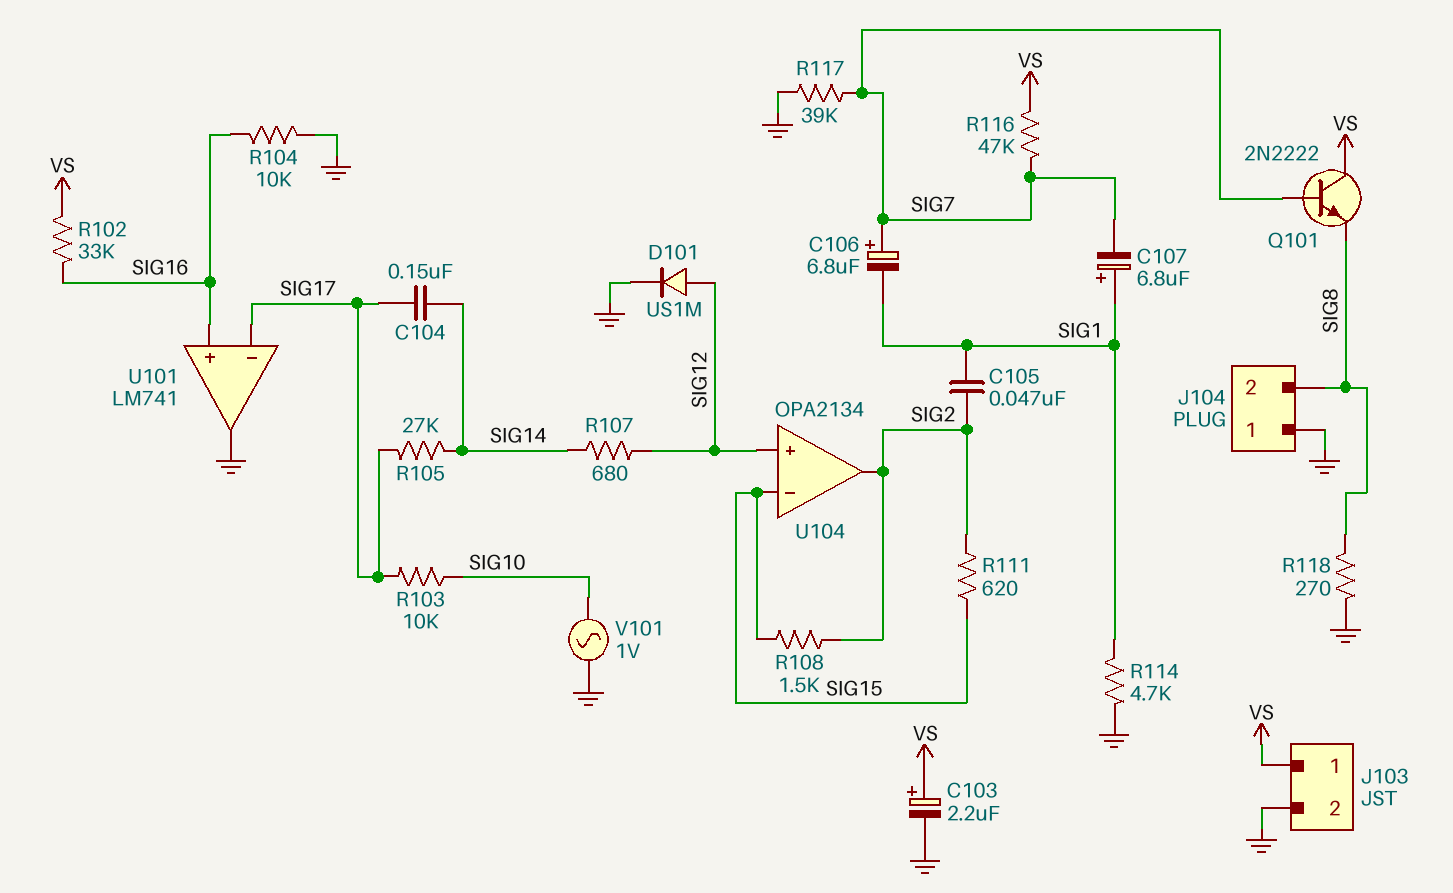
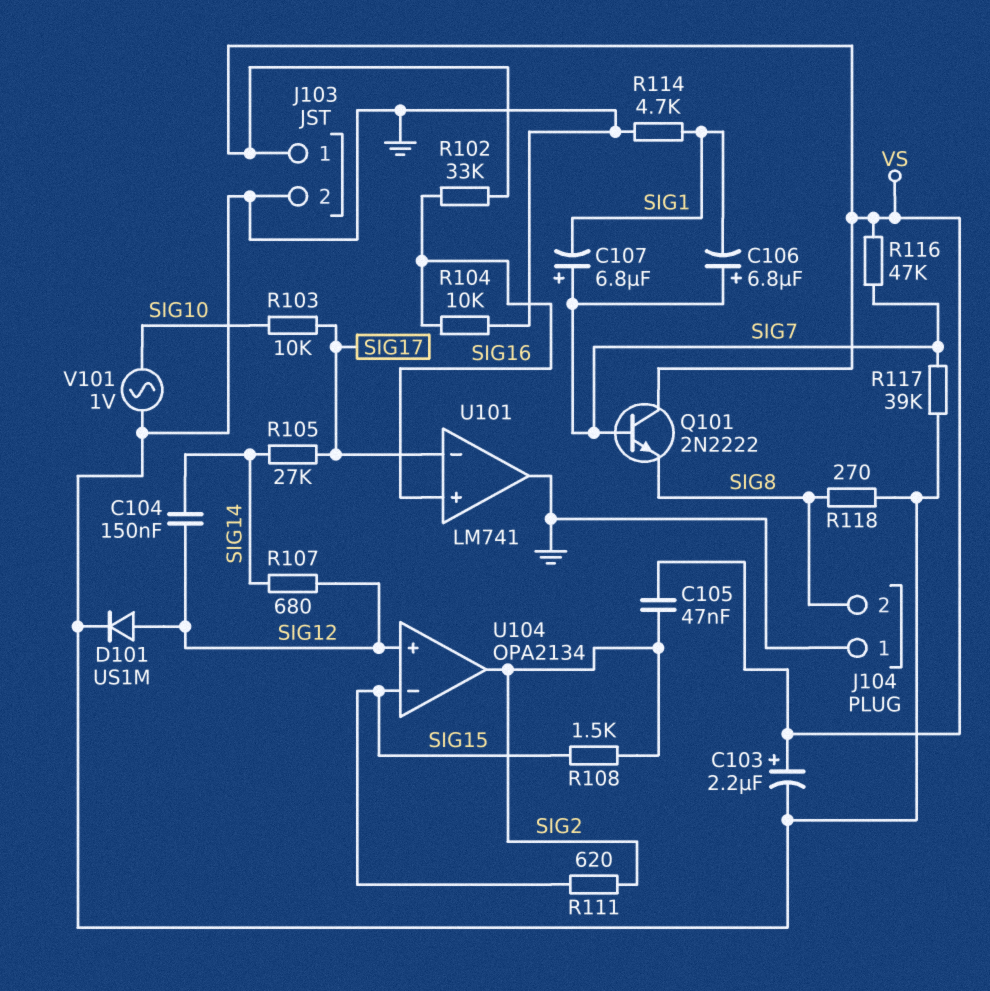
C104: 150nF (SIG14, SIG17) -> 150nF (SIG12, SIG14)
C105: 47nF (SIG1, SIG2) -> 47nF (SIG2, VS)
C107: 6.8uF (plus SIG1, minus SIG7) -> 6.8uF (plus SIG7, minus SIG1)

